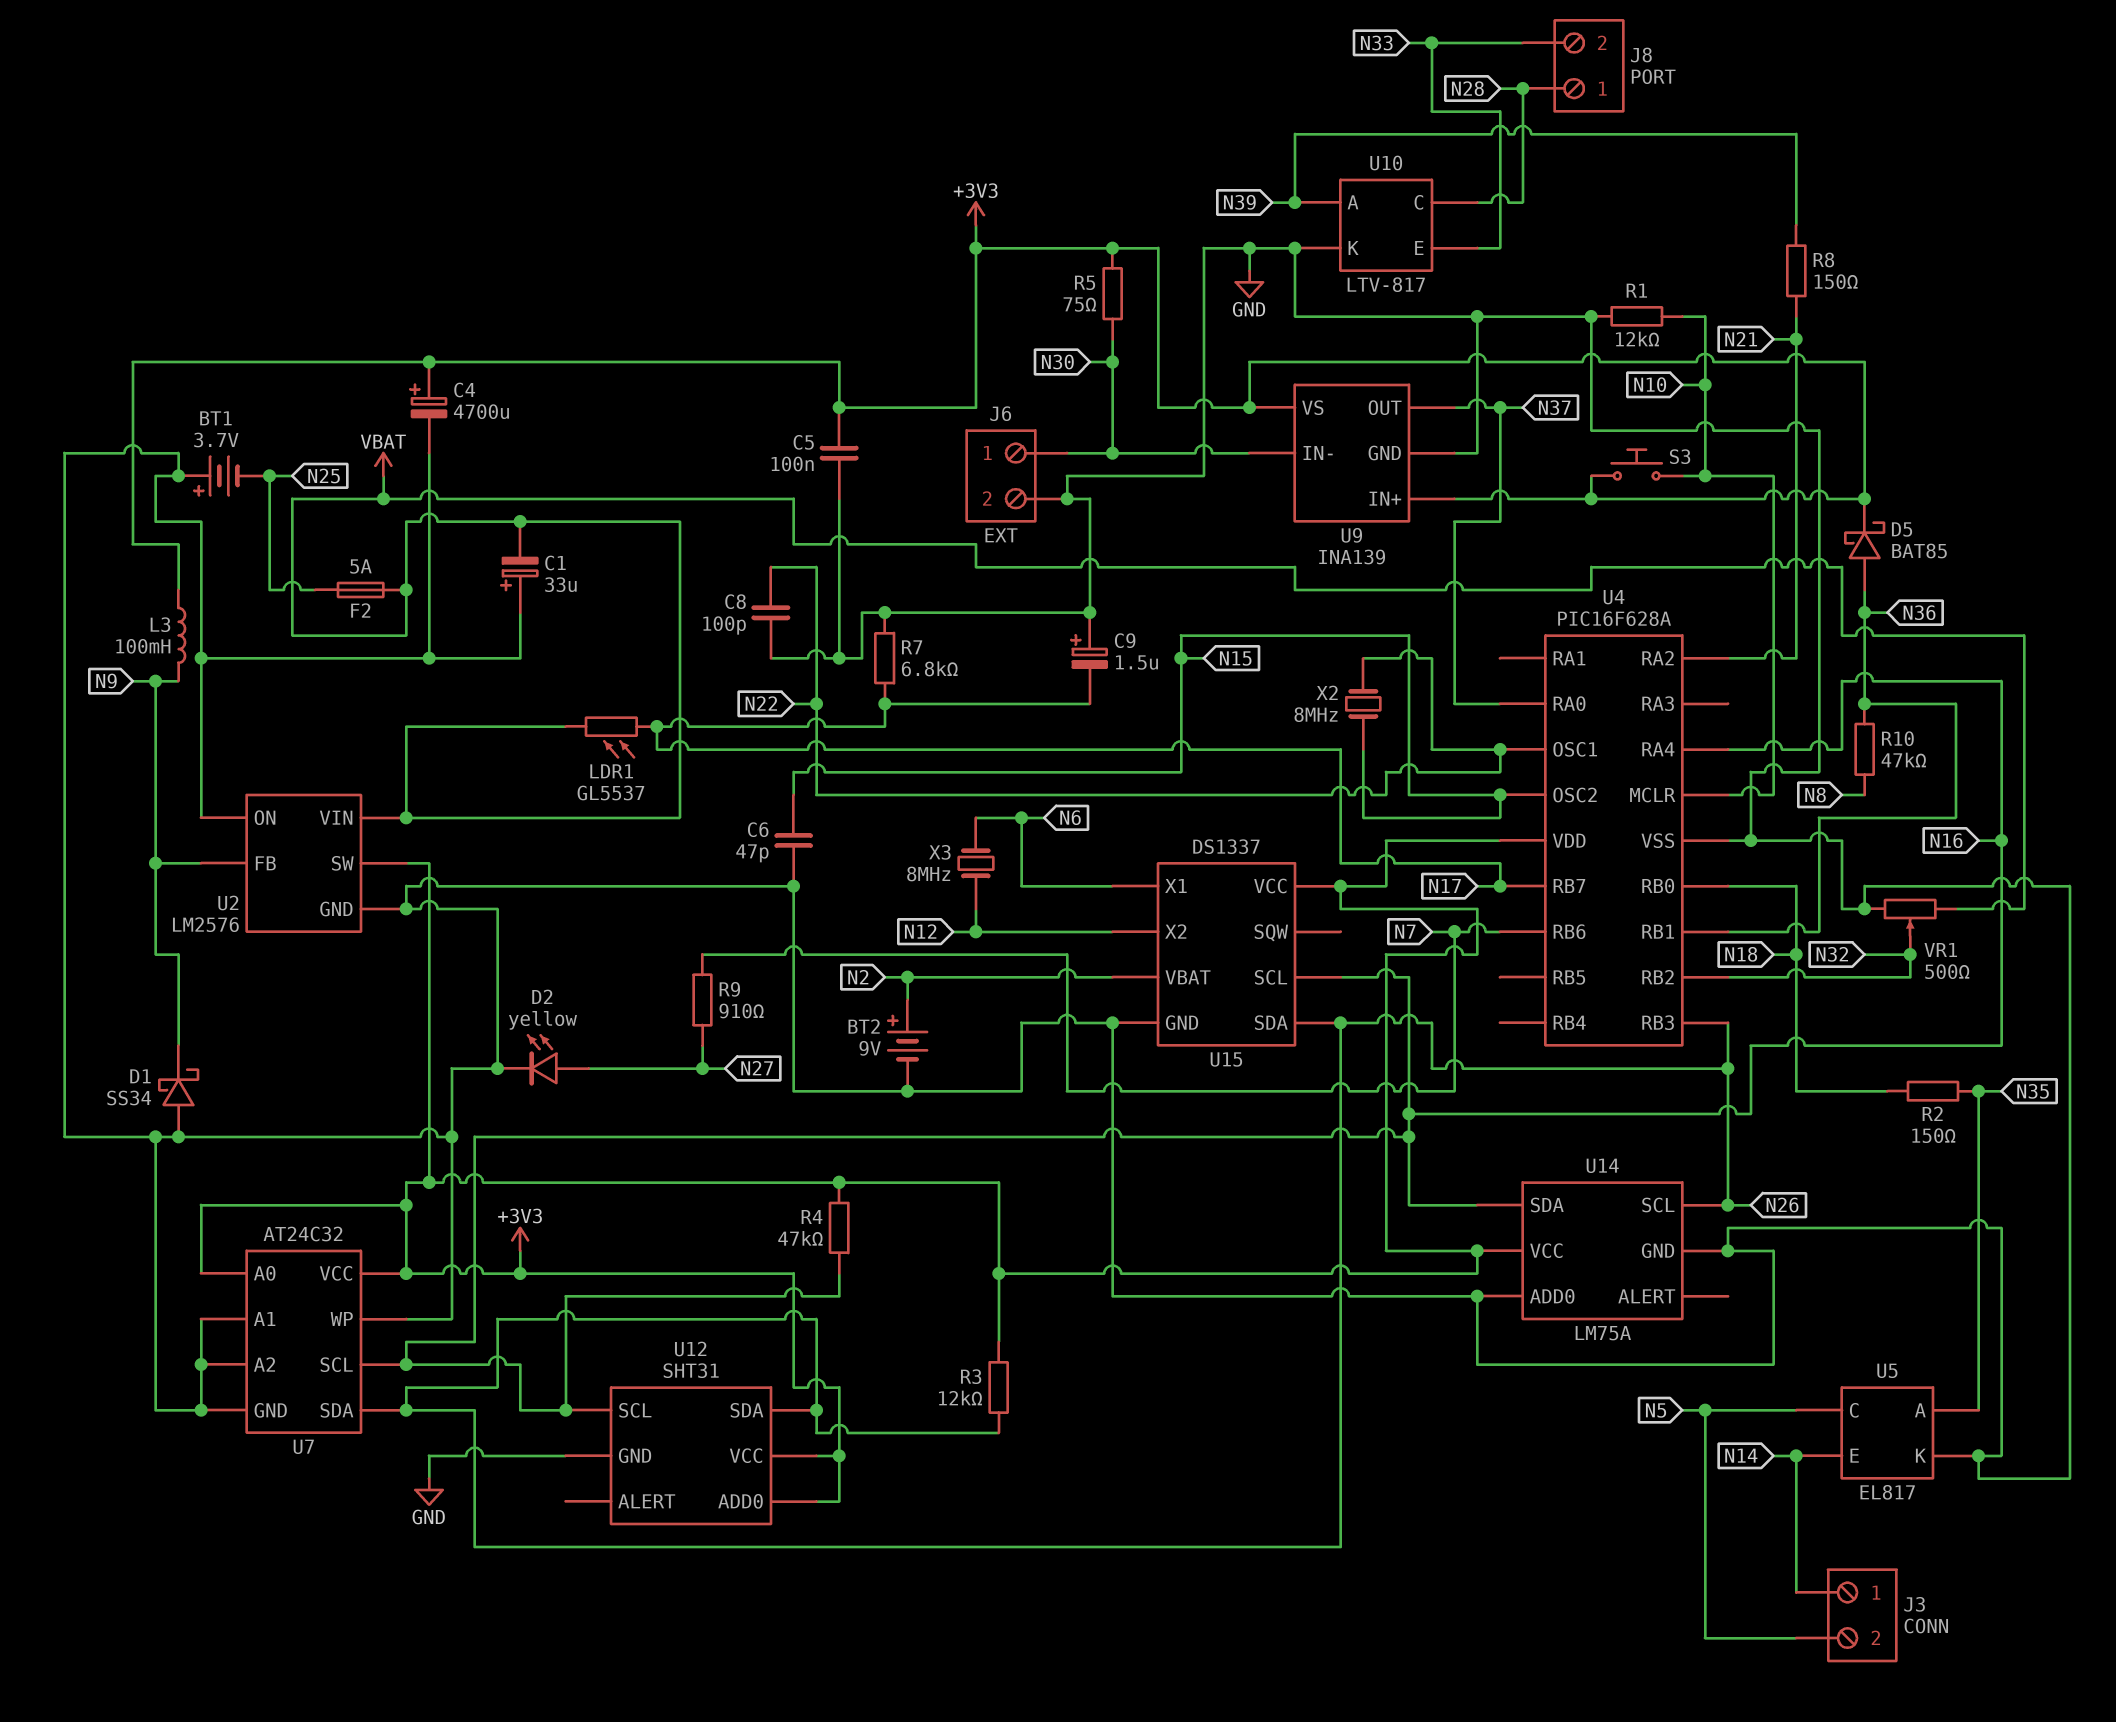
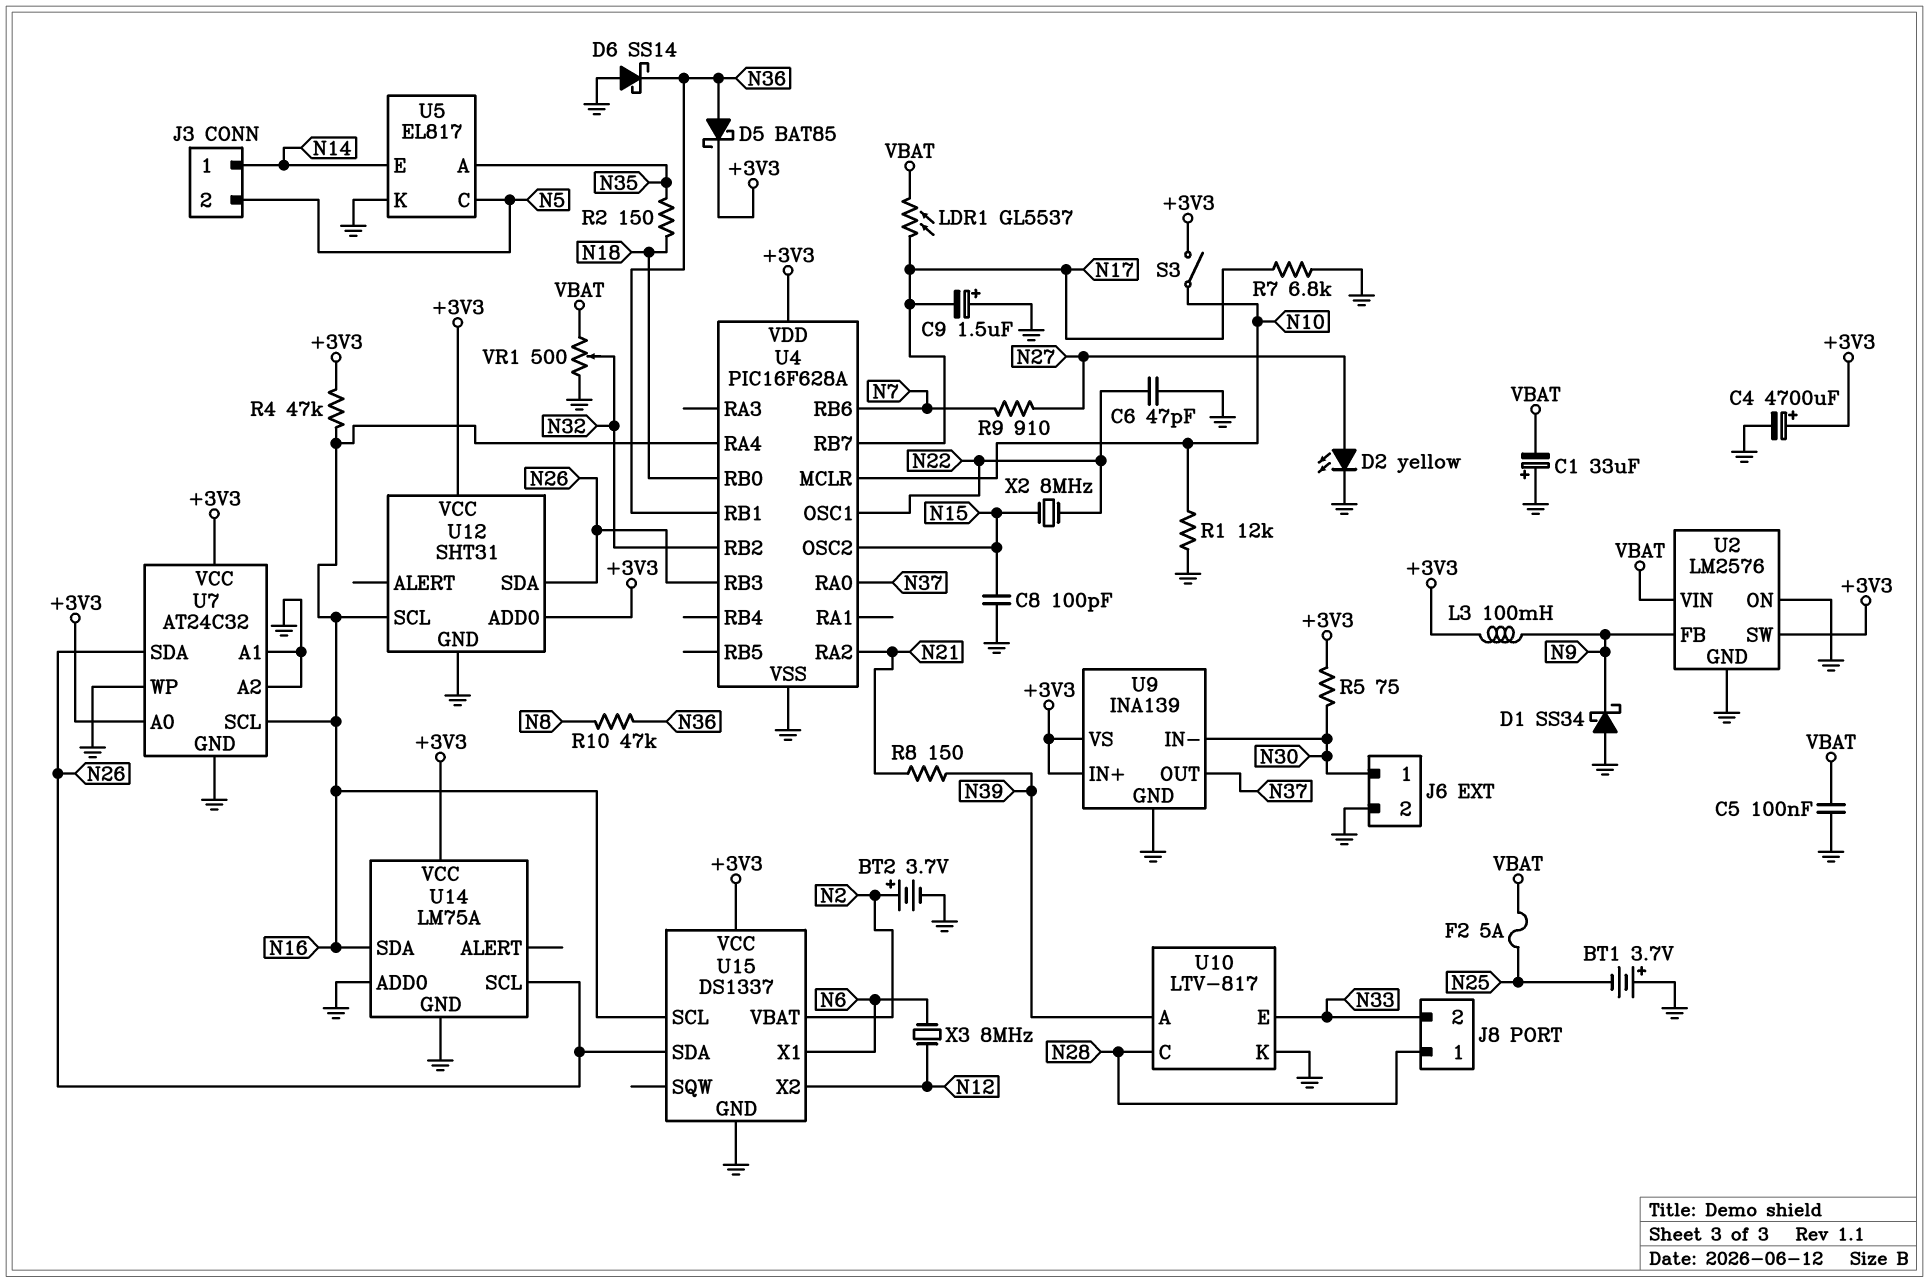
BT2: 9V (plus N2, minus GND) -> 3.7V (plus N2, minus GND)
C5: 100nF (+3V3, GND) -> 100nF (GND, VBAT)
C6: 47pF (GND, N15) -> 47pF (GND, N22)
C8: 100pF (GND, N22) -> 100pF (GND, N15)
D6: none -> schottky SS14 (A GND, K N36)
R3: 12k (+3V3, N26) -> none
S3: button (+3V3, N10) -> switch (+3V3, N10)

